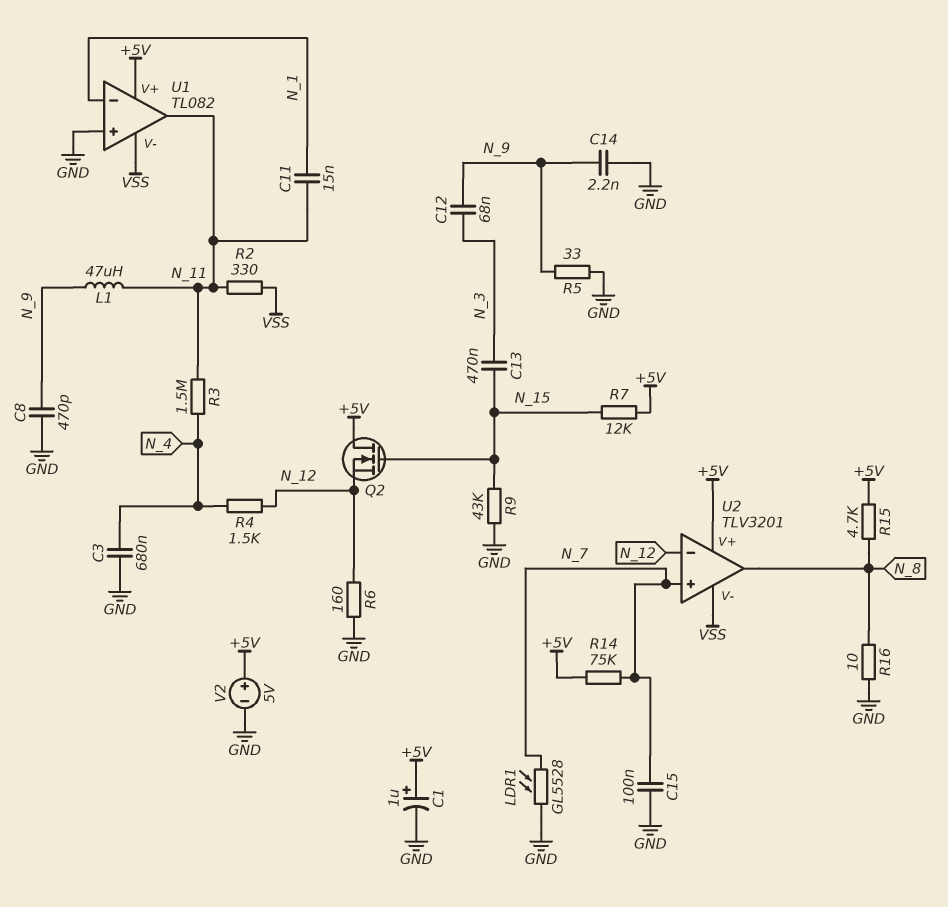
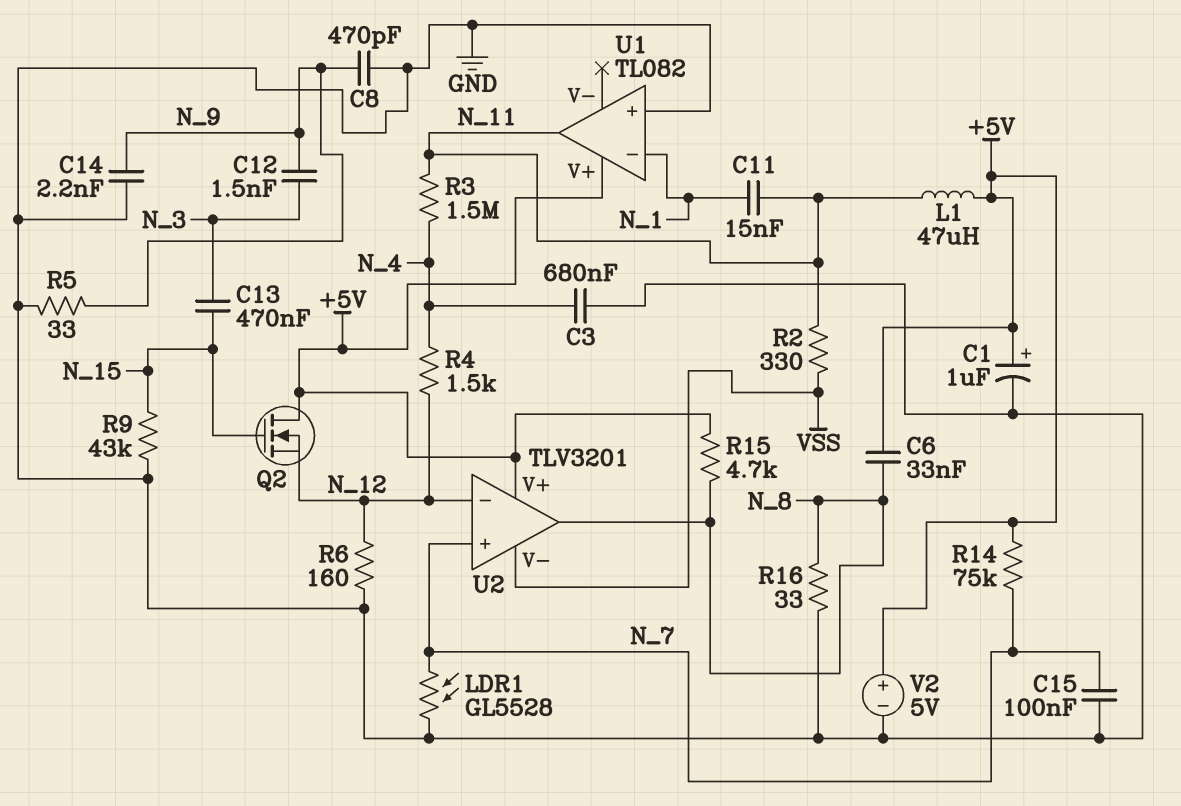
C6: none -> 33nF (+5V, N_8)
C12: 68nF (N_3, N_9) -> 1.5nF (N_3, N_9)
L1: 47uH (N_9, N_11) -> 47uH (+5V, N_11)
R7: 12k (+5V, N_15) -> none
R16: 10 (GND, N_8) -> 33 (GND, N_8)
U1 pin V-: VSS -> none

